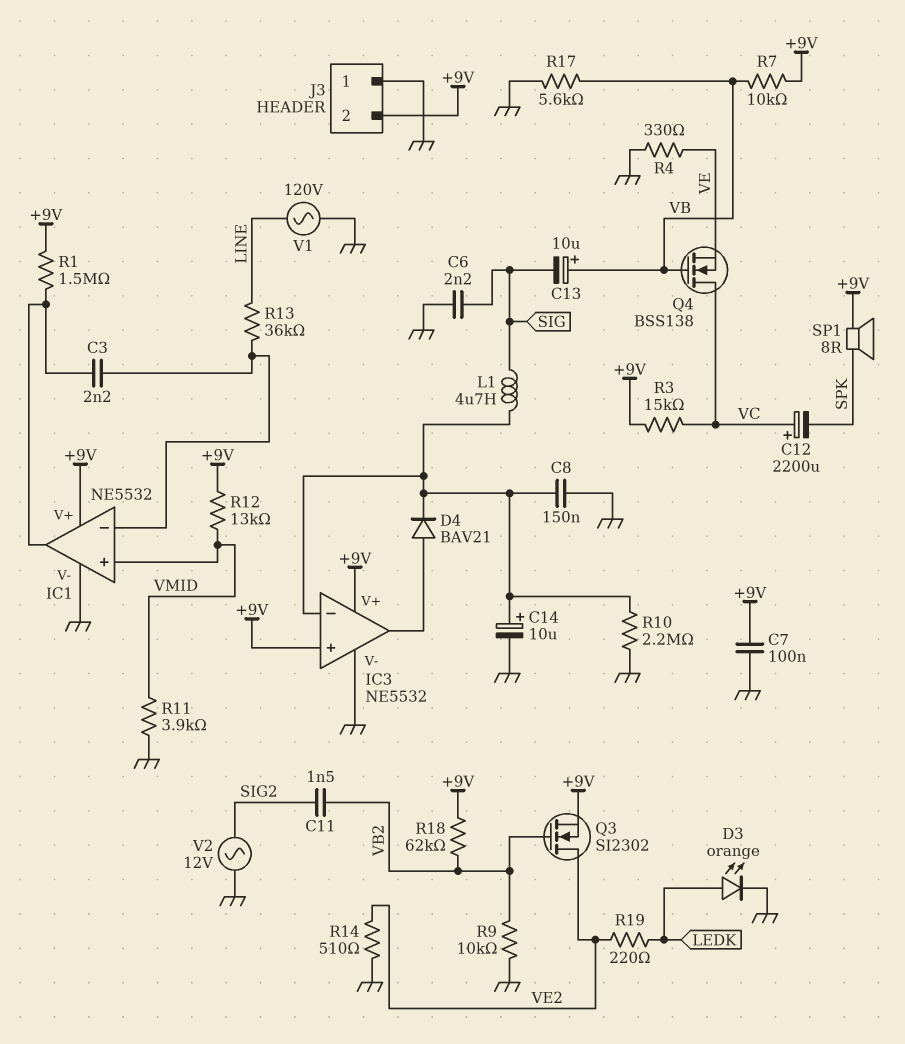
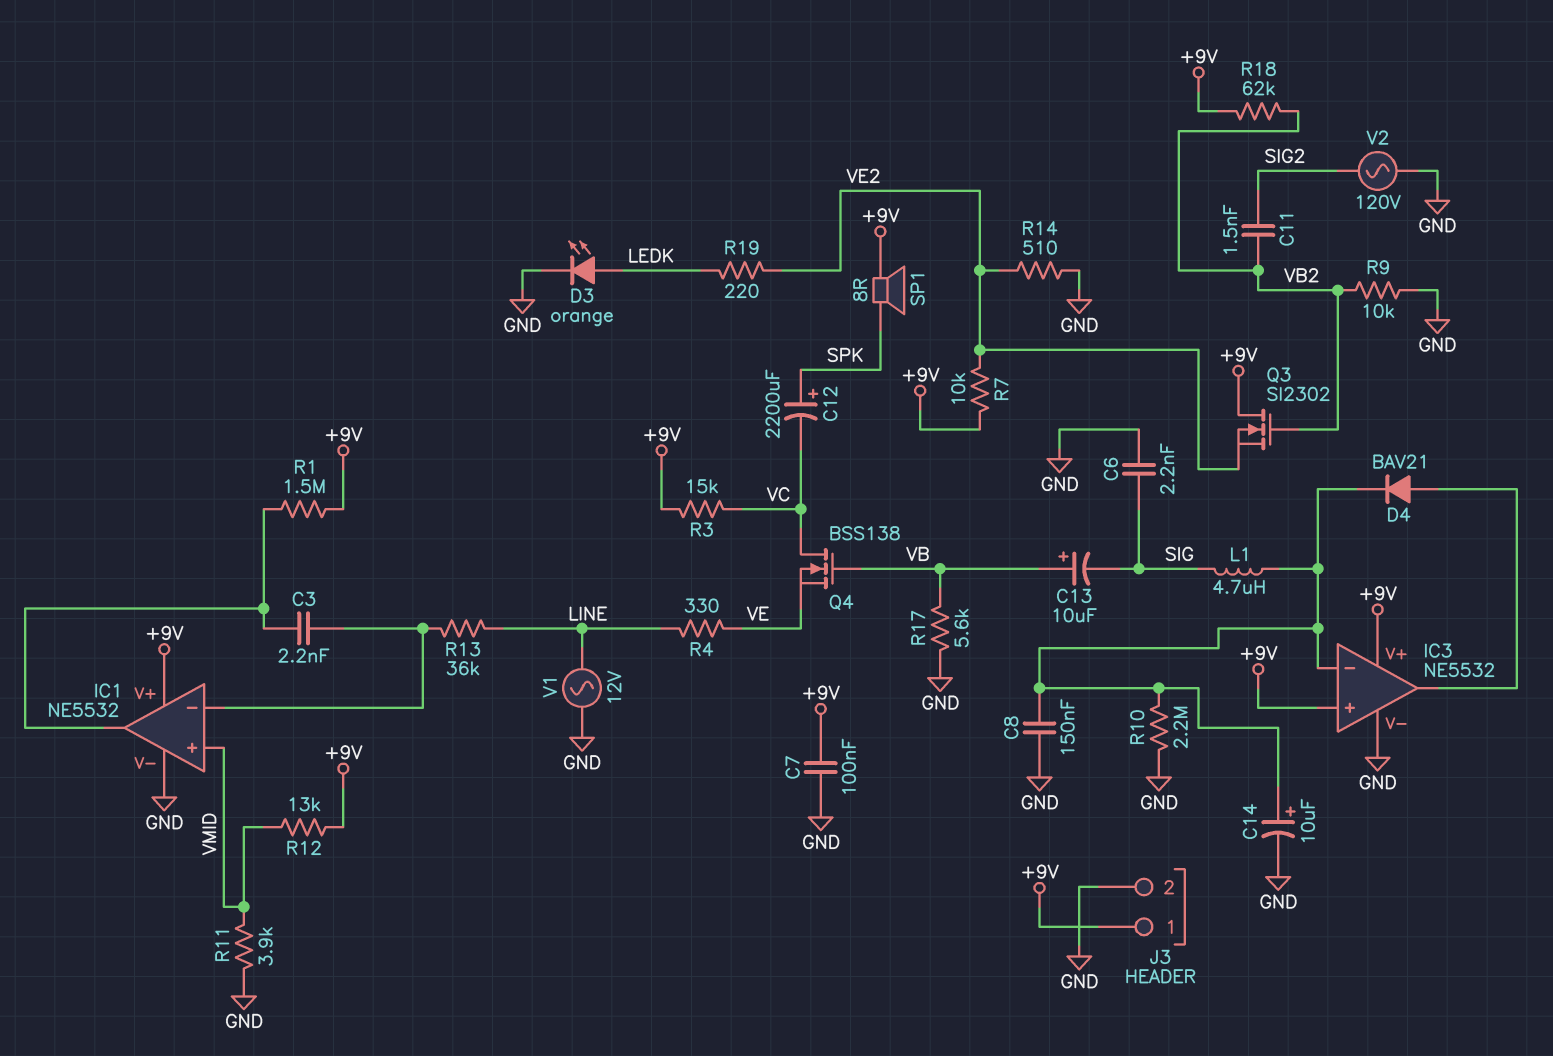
C12: 2200uF (plus VC, minus SPK) -> 2200uF (plus SPK, minus VC)
J3 pin 1: GND -> +9V
J3 pin 2: +9V -> GND
Q3: NMOS SI2302 (G VB2, D VE2, S +9V) -> NMOS SI2302 (G VB2, D +9V, S VE2)
R4: 330 (GND, VE) -> 330 (LINE, VE)
R7: 10k (+9V, VB) -> 10k (+9V, VE2)
V1: AC 120V (GND, LINE) -> AC 12V (GND, LINE)
V2: AC 12V (GND, SIG2) -> AC 120V (GND, SIG2)

